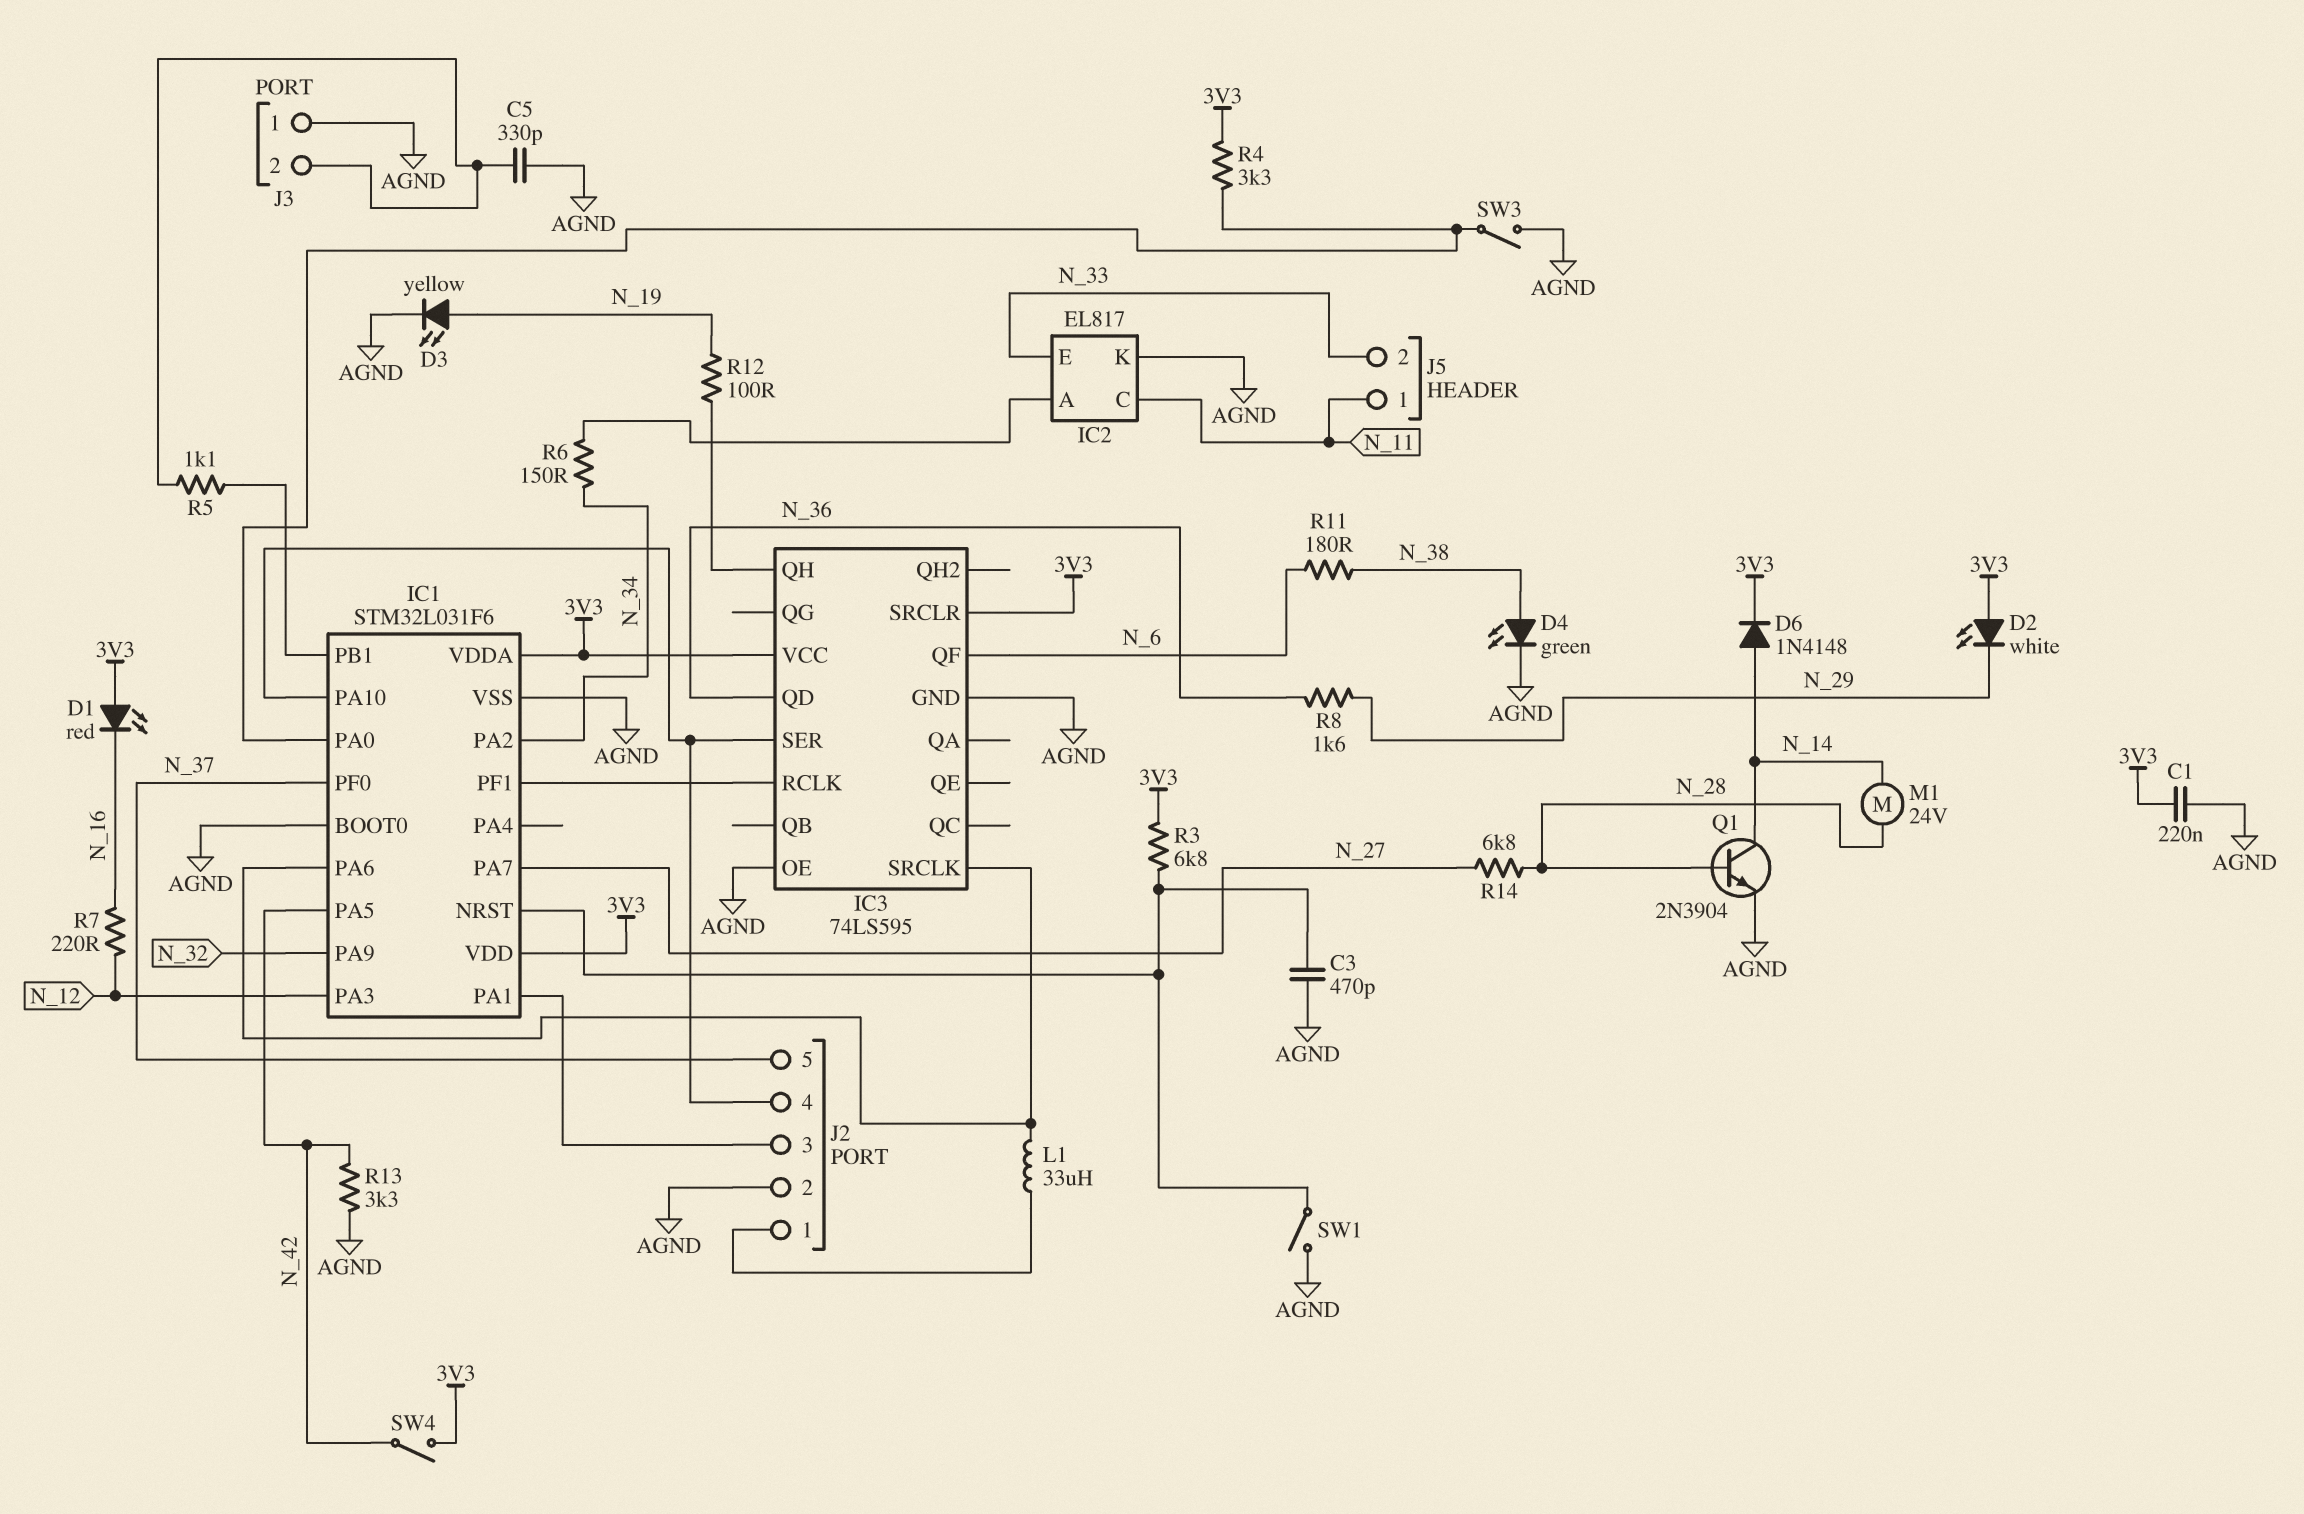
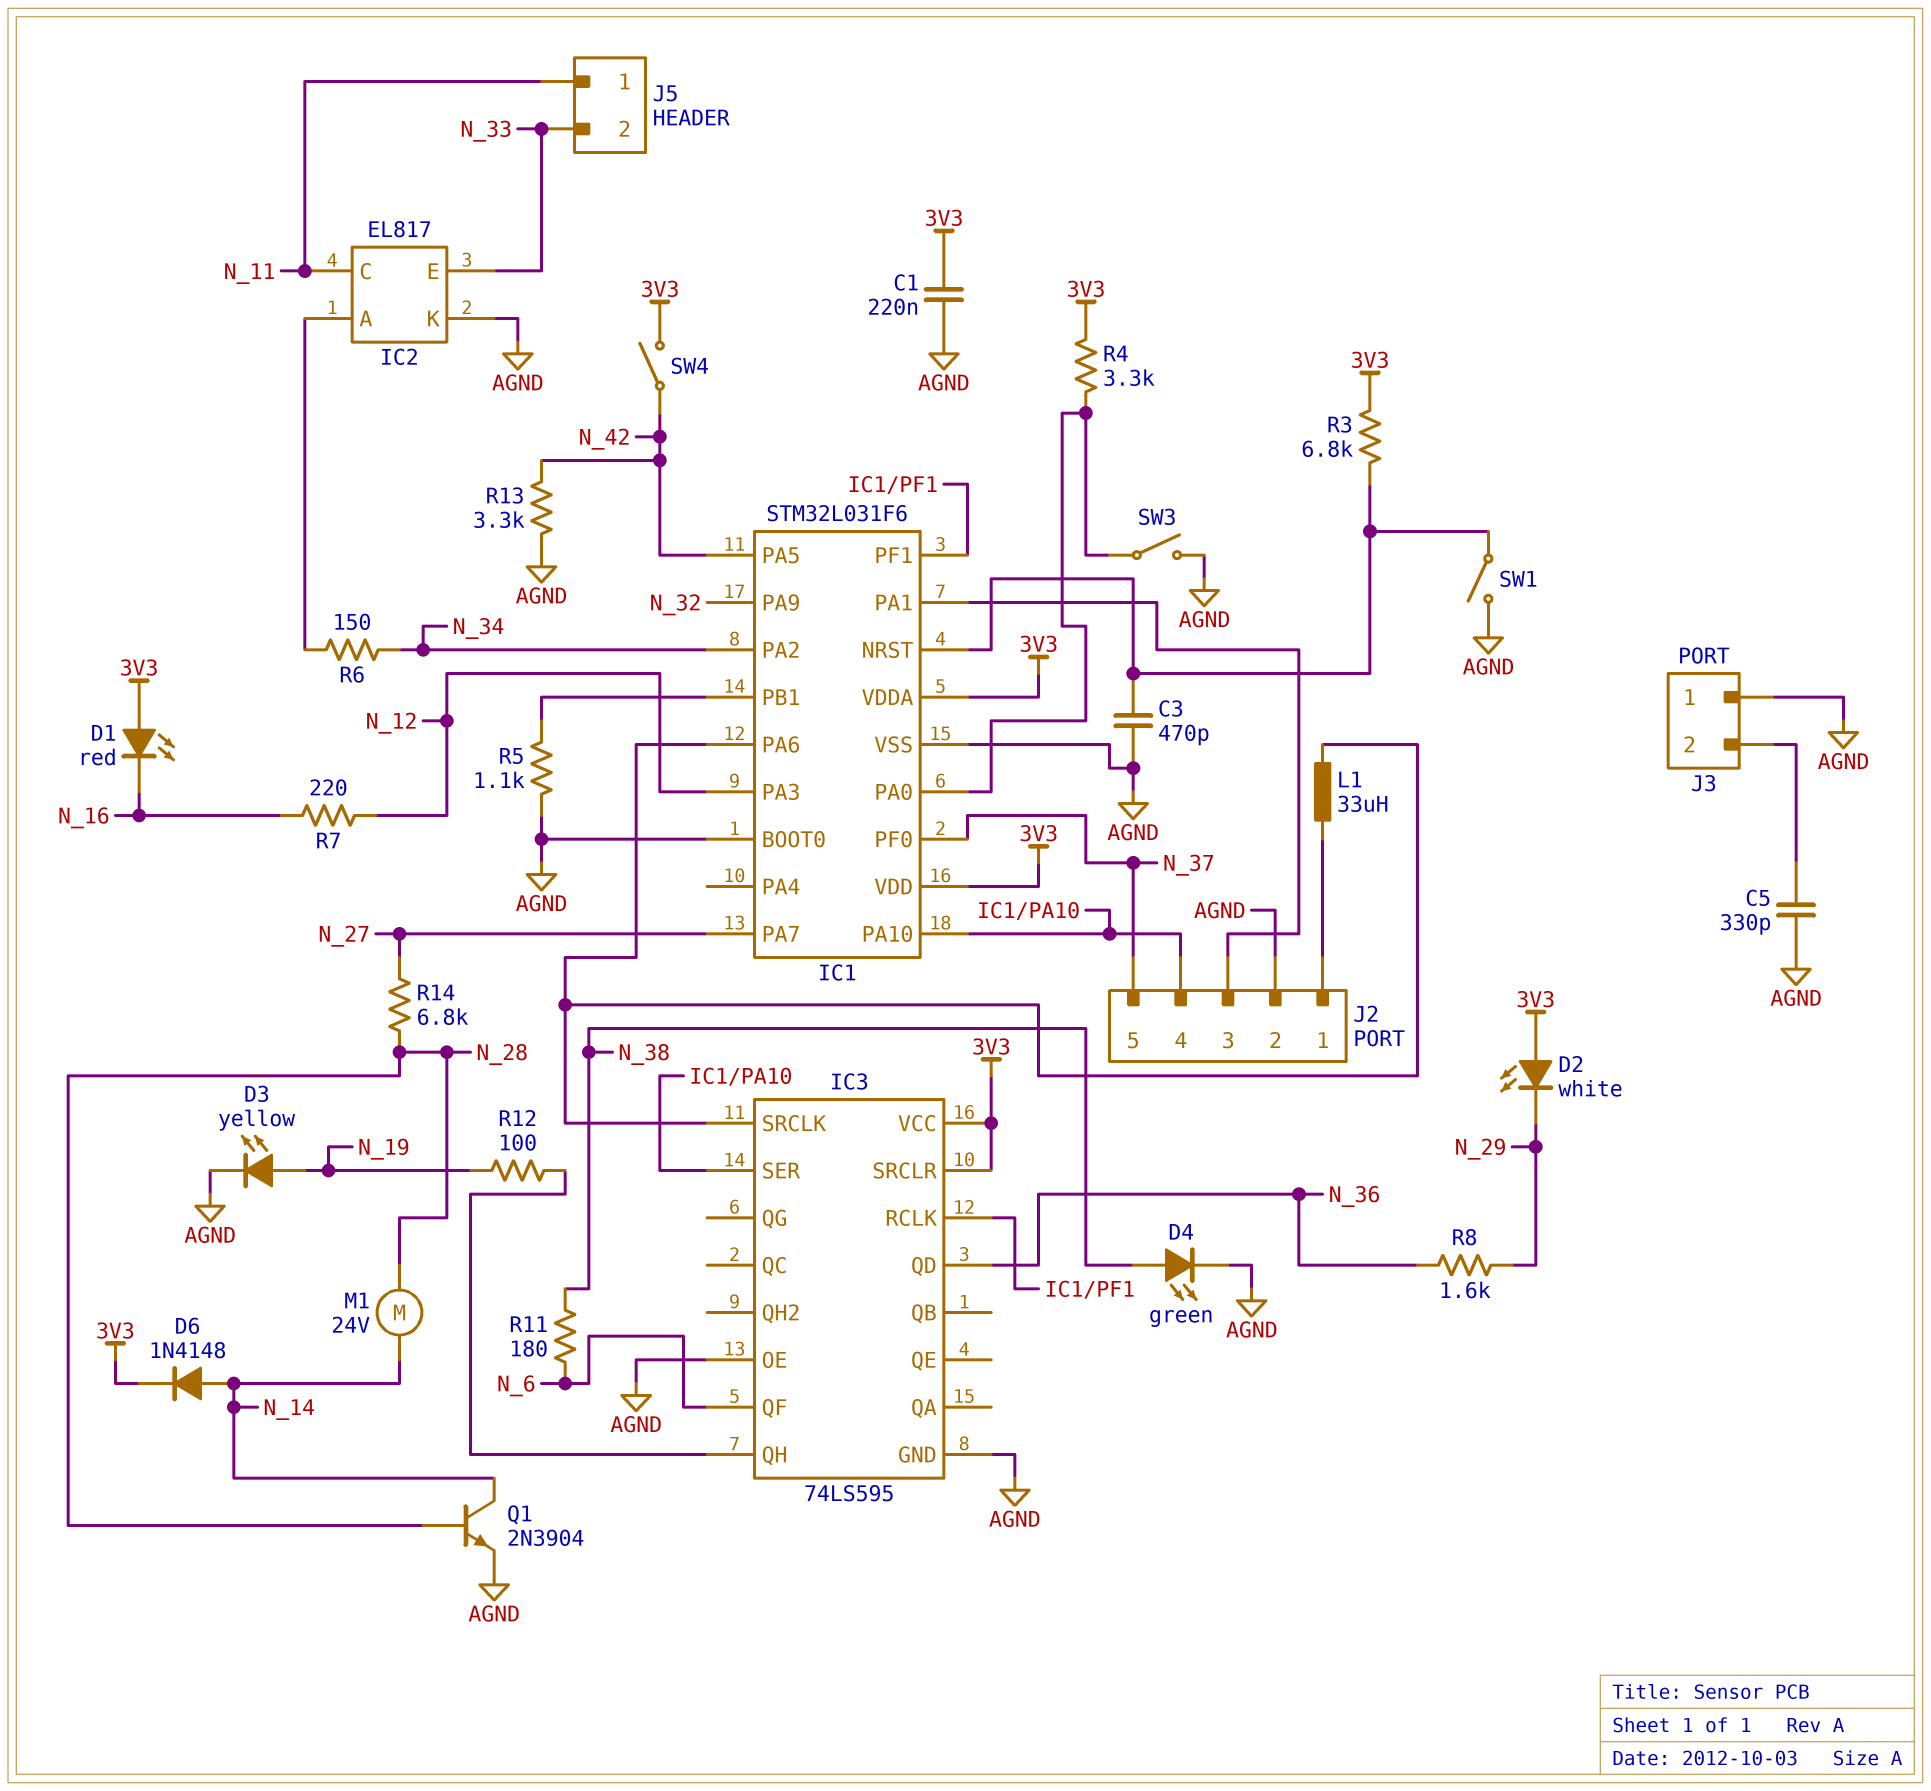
R5: 1.1k (IC1/PB1, J3/2) -> 1.1k (AGND, IC1/PB1)

